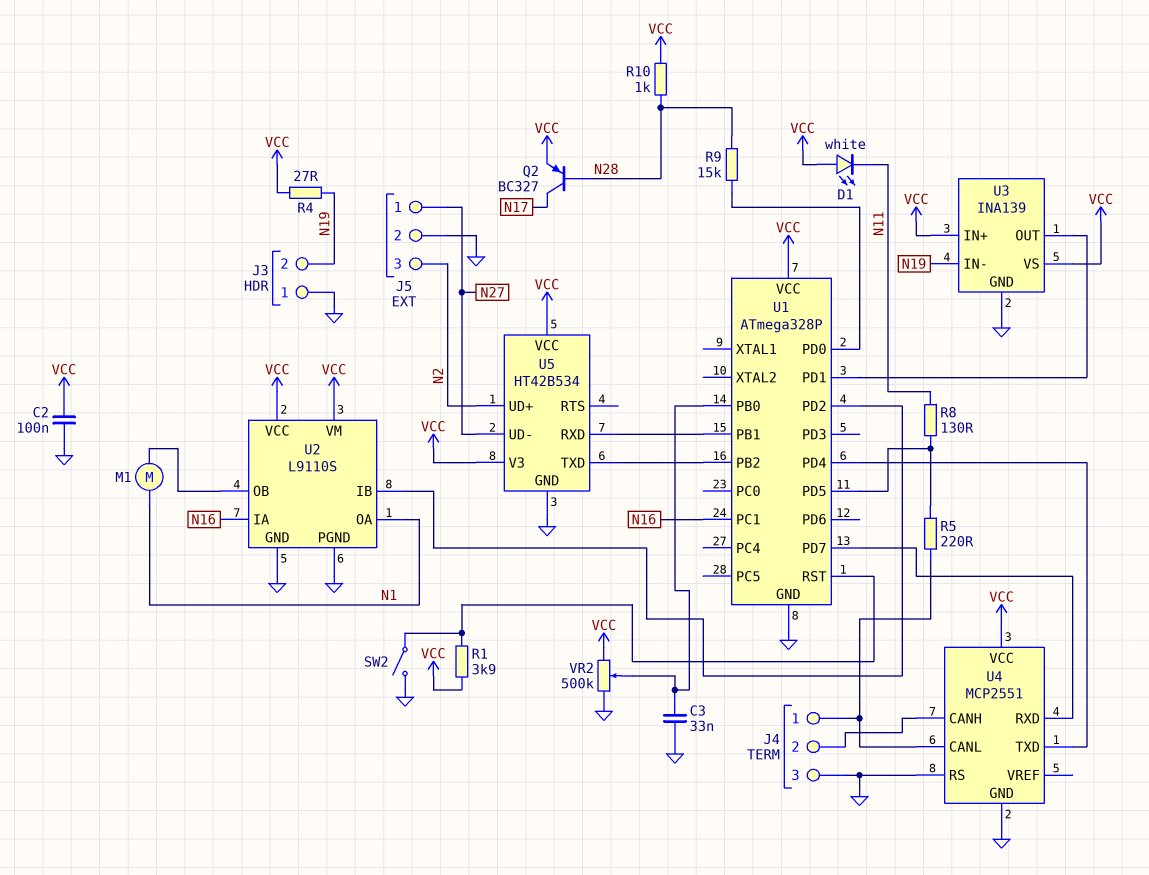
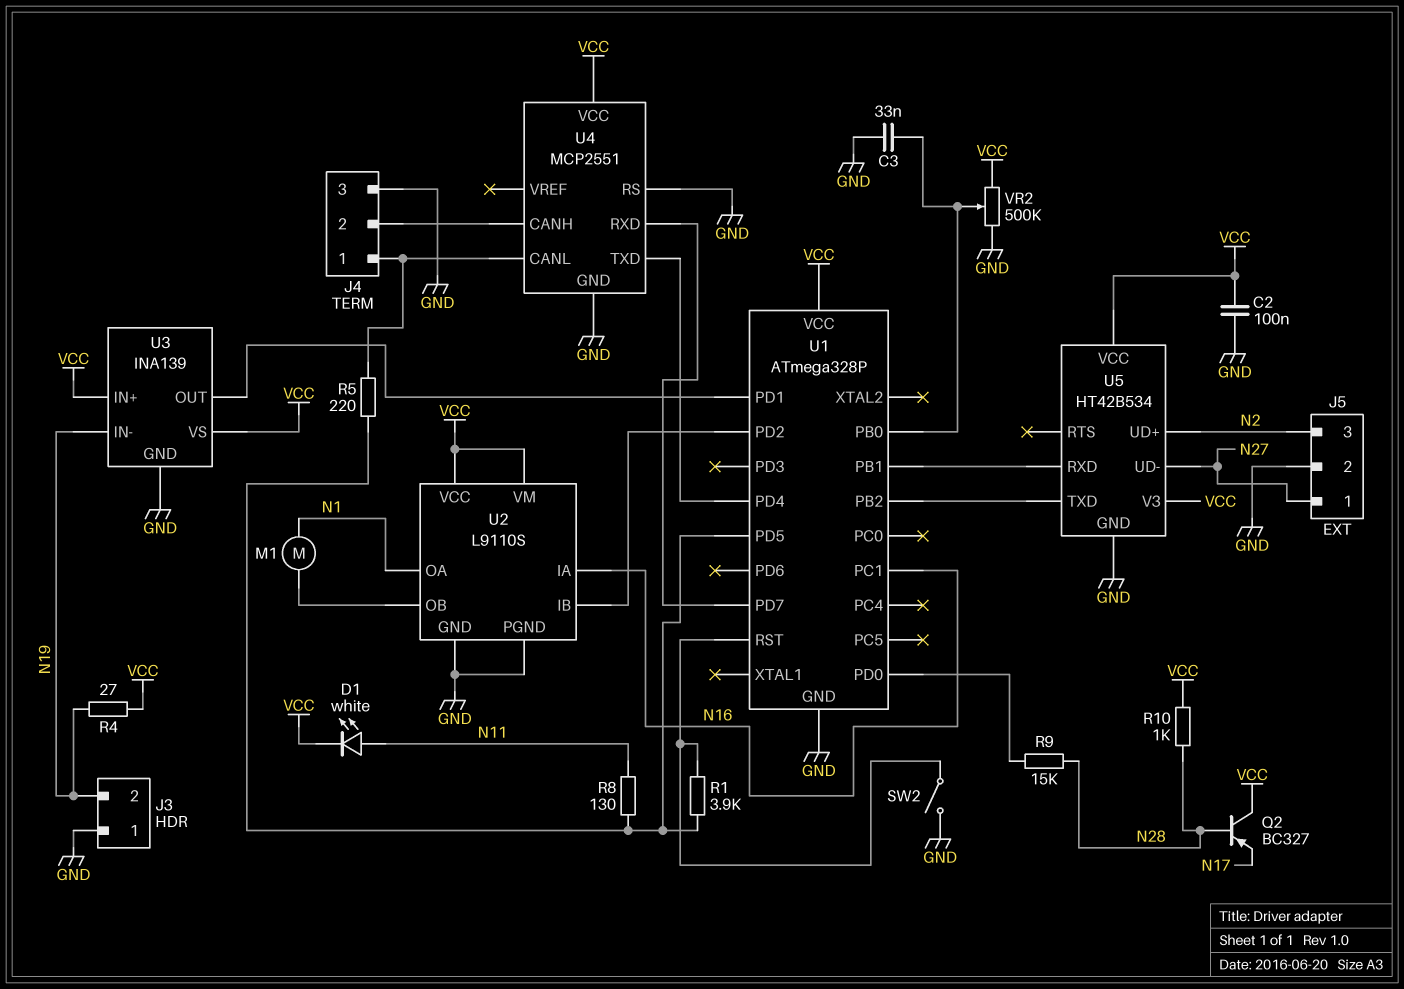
D1: LED white (A VCC, K N11) -> LED white (A N11, K VCC)
Q2: PNP BC327 (B N28, C N17, E VCC) -> PNP BC327 (B N28, C VCC, E N17)
R1: 3.9k (U1/RST, VCC) -> 3.9k (U1/PD5, U1/RST)

